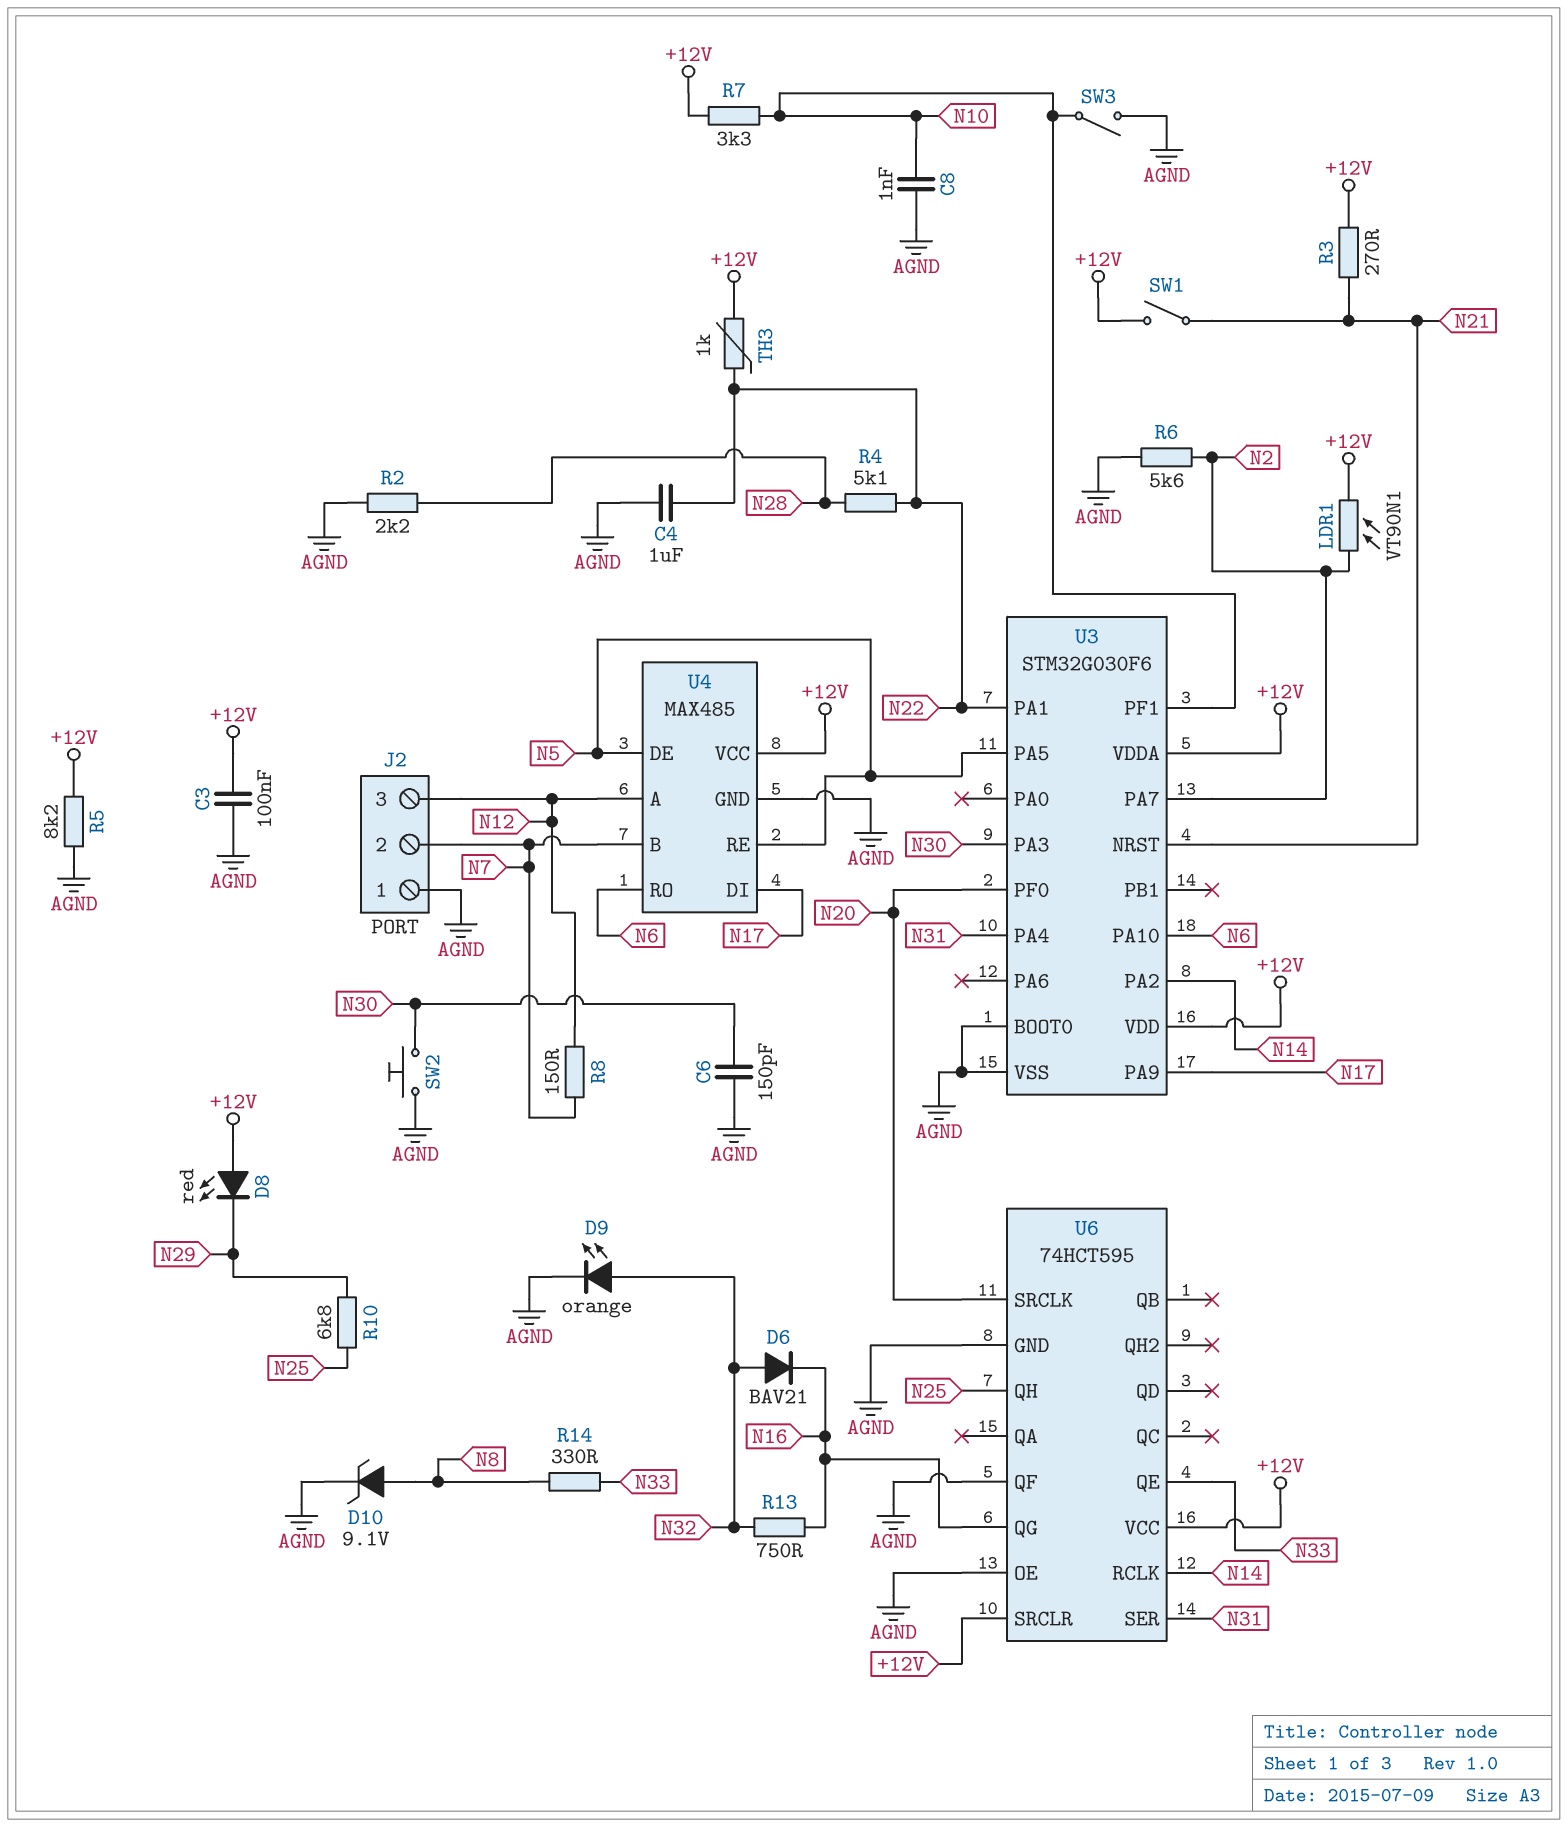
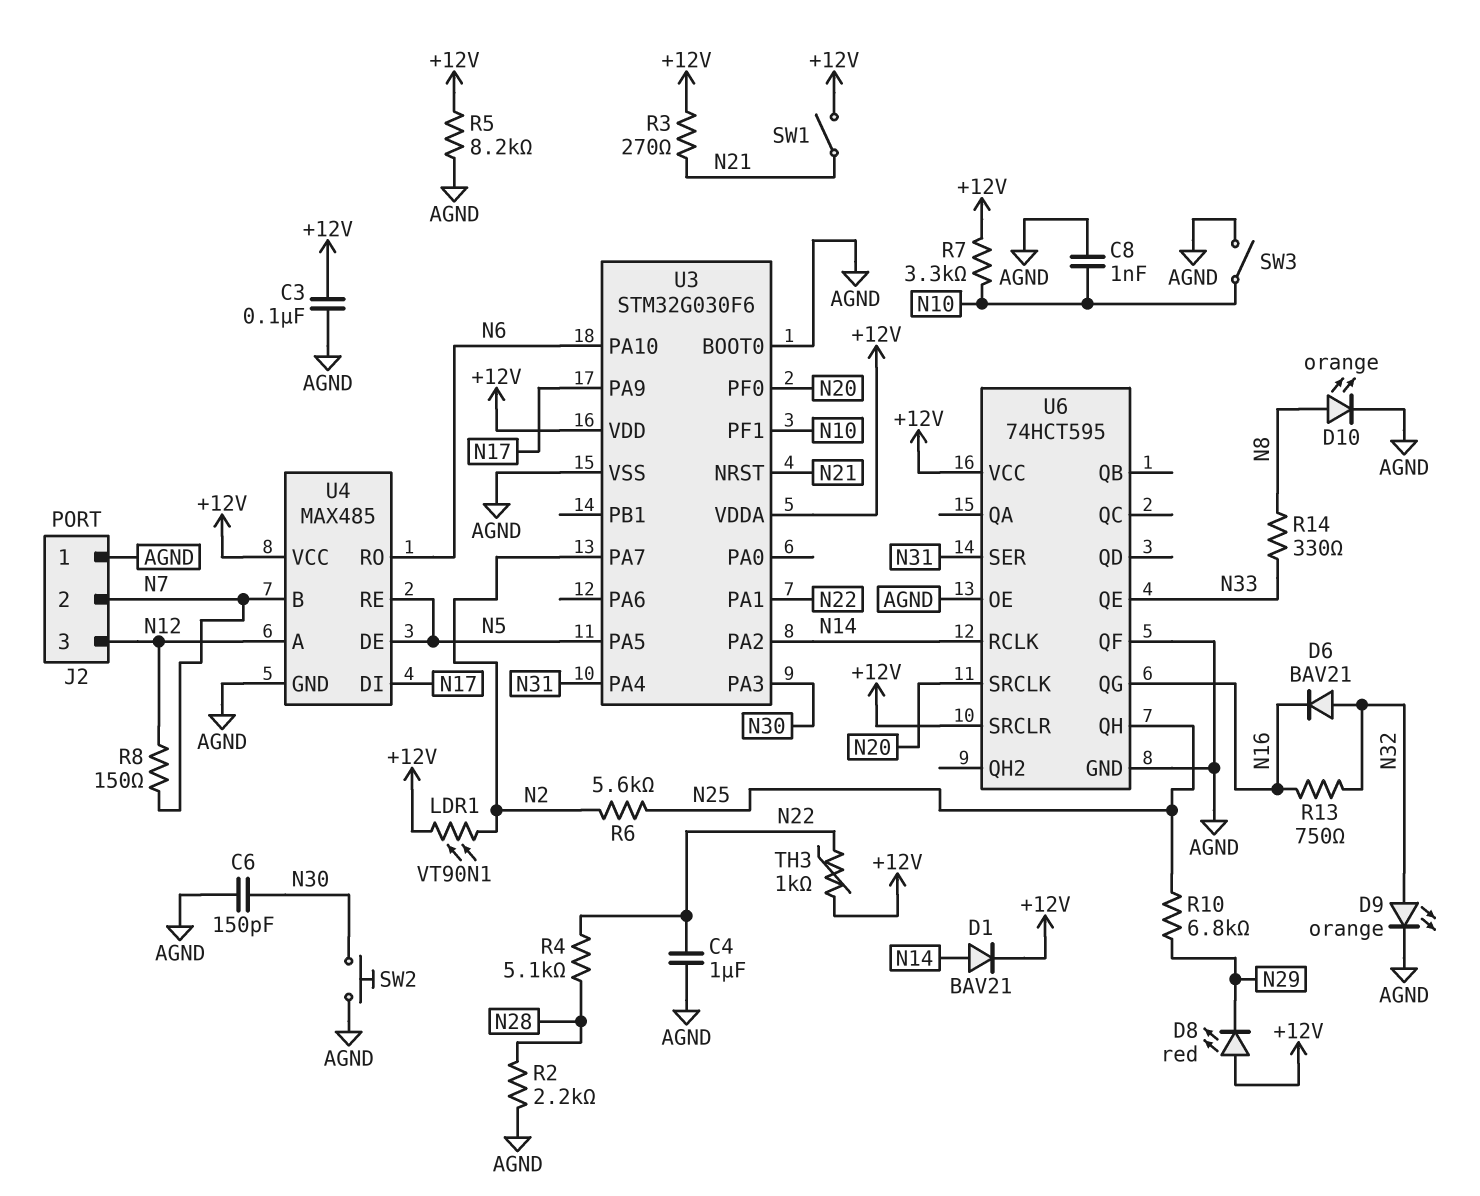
D1: none -> diode BAV21 (A N14, K +12V)
D10: zener 9.1V (A N8, K AGND) -> LED orange (A N8, K AGND)
R6: 5.6k (AGND, N2) -> 5.6k (N2, N25)

